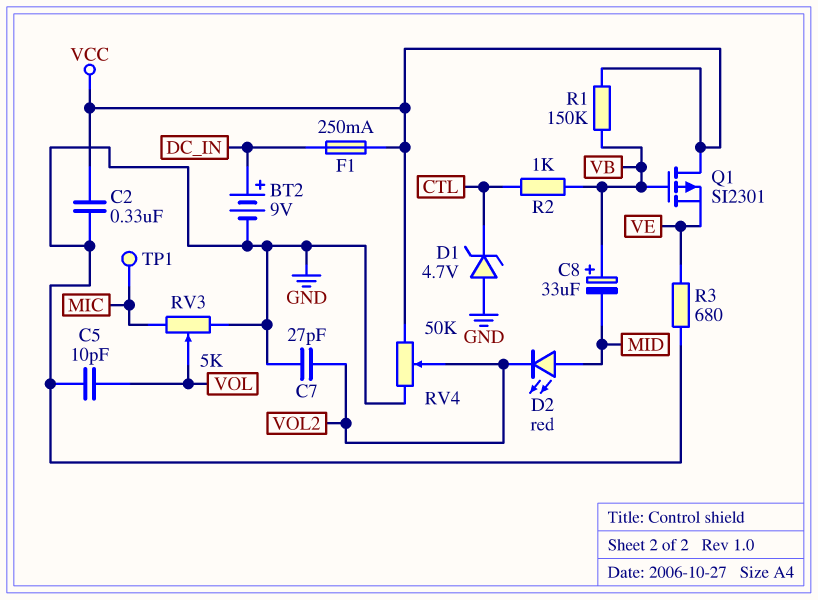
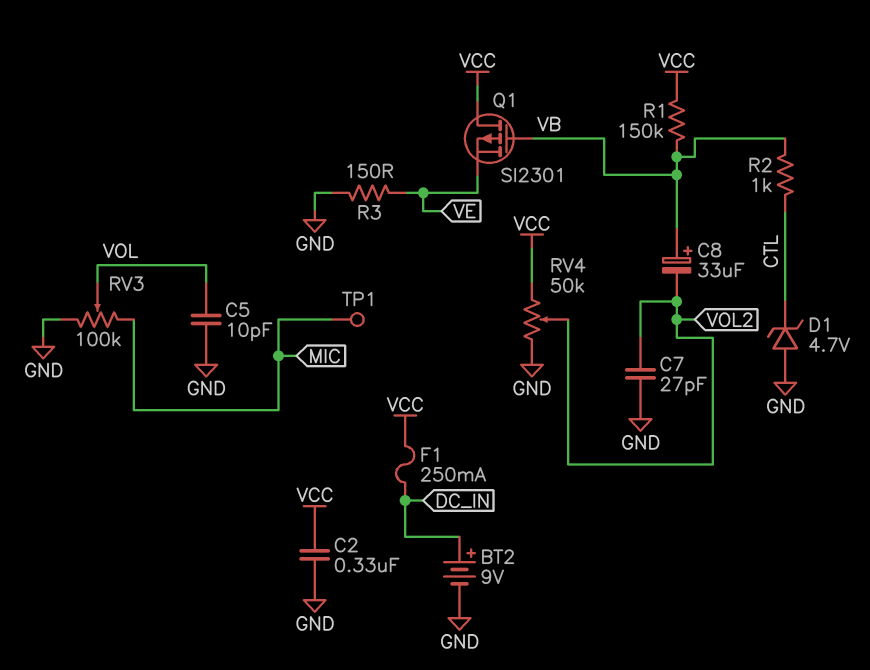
C8: 33uF (plus VB, minus MID) -> 33uF (plus VB, minus VOL2)
D2: LED red (A MID, K VOL2) -> none
R3: 680 (GND, VE) -> 150 (GND, VE)
RV3: 5k (GND, MIC, wiper VOL) -> 100k (GND, MIC, wiper VOL)

